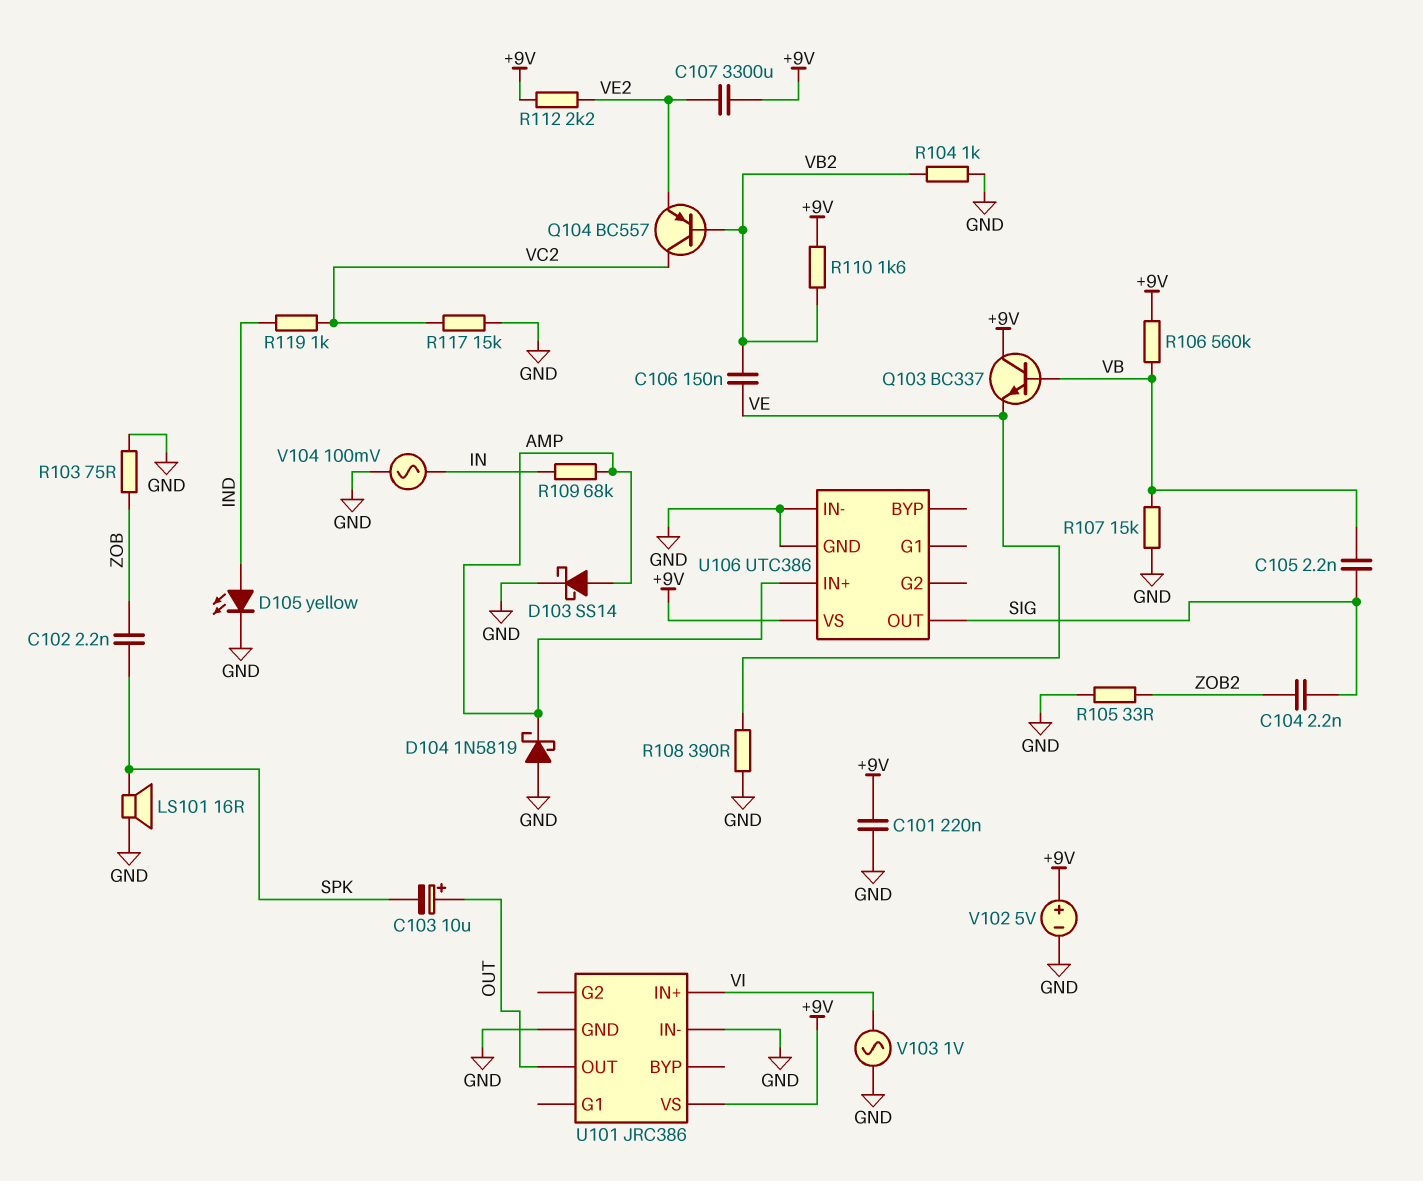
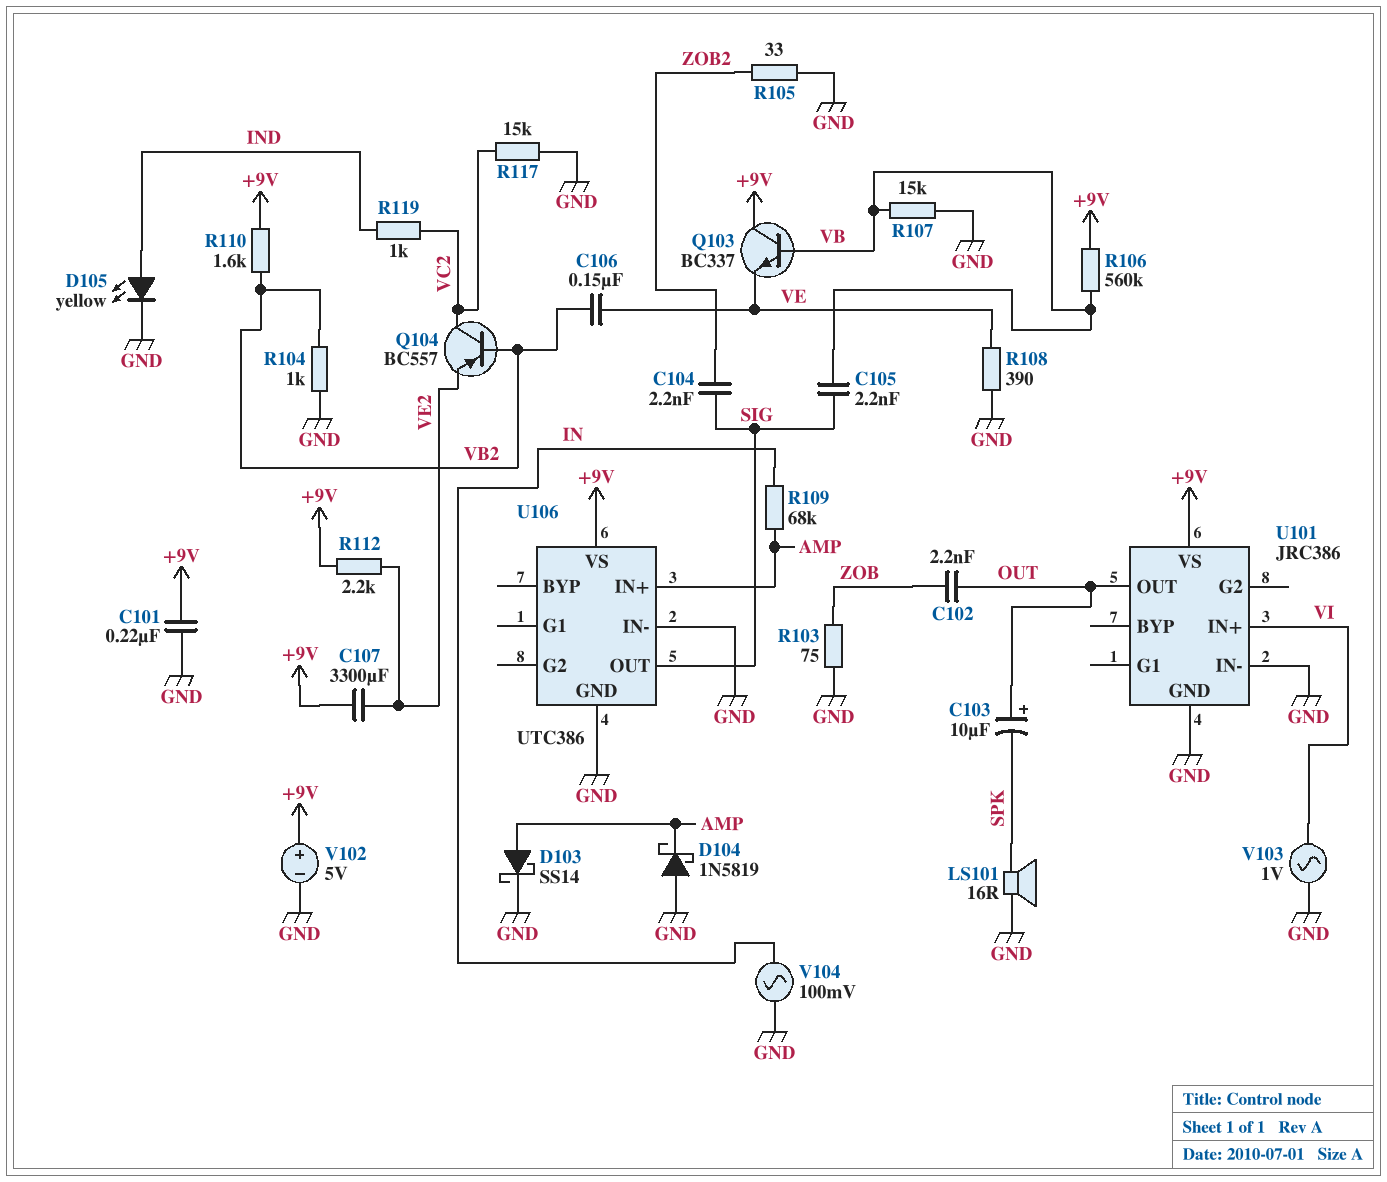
C102: 2.2nF (SPK, ZOB) -> 2.2nF (OUT, ZOB)

